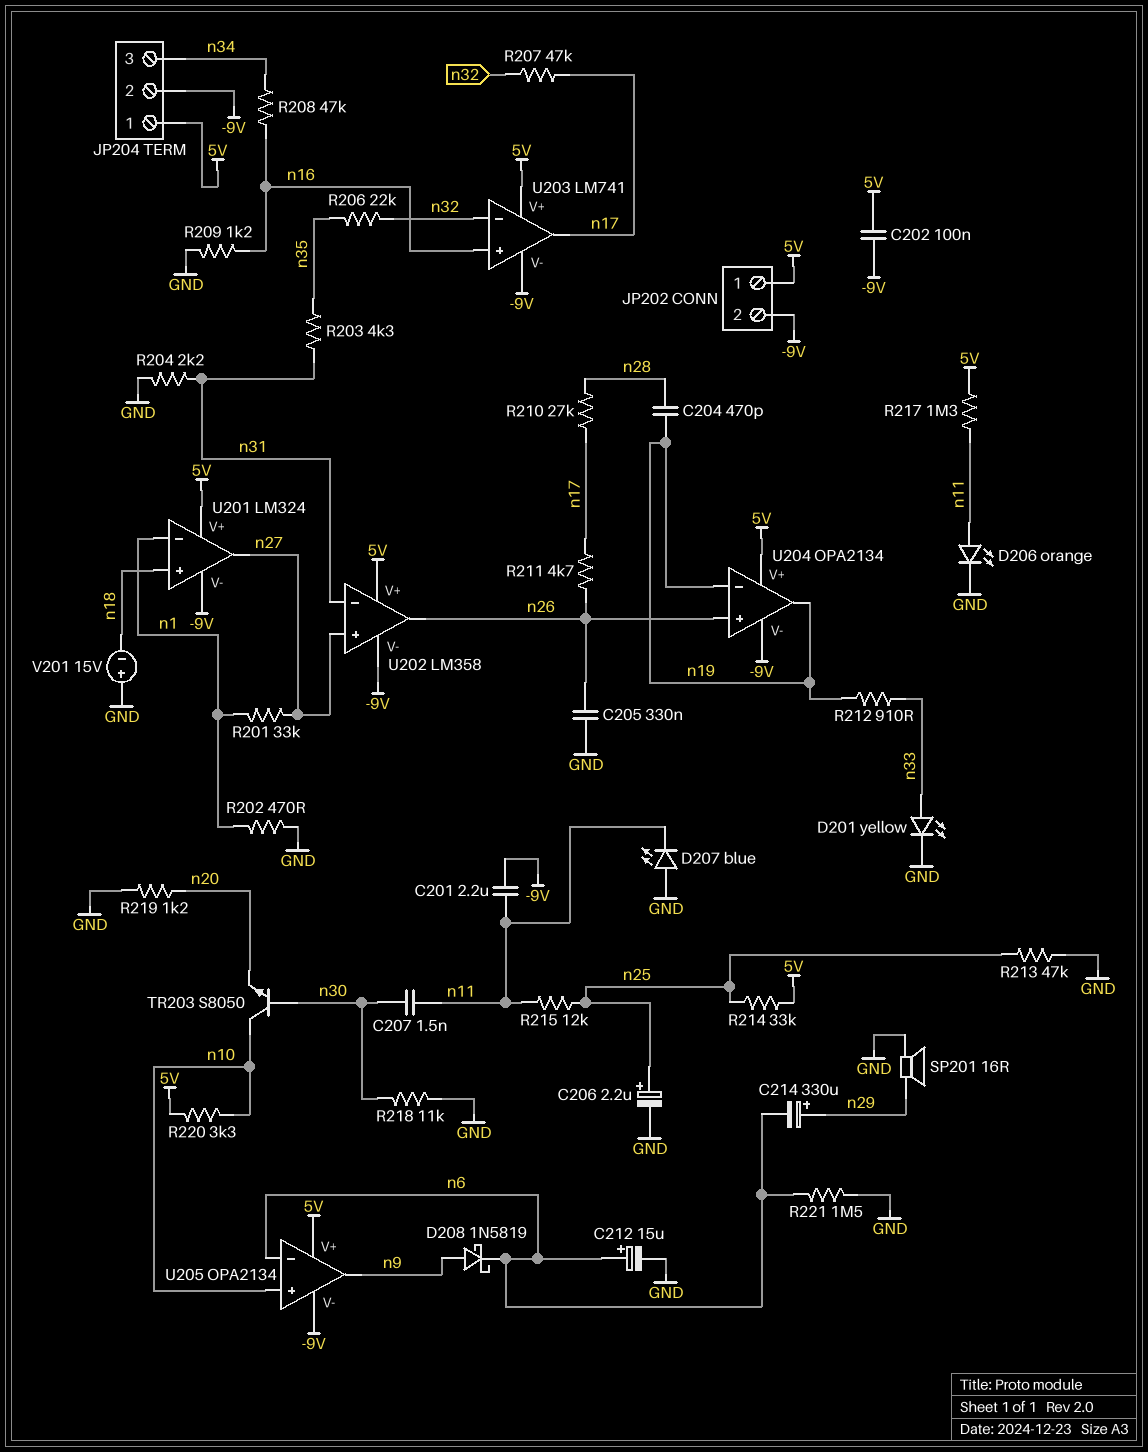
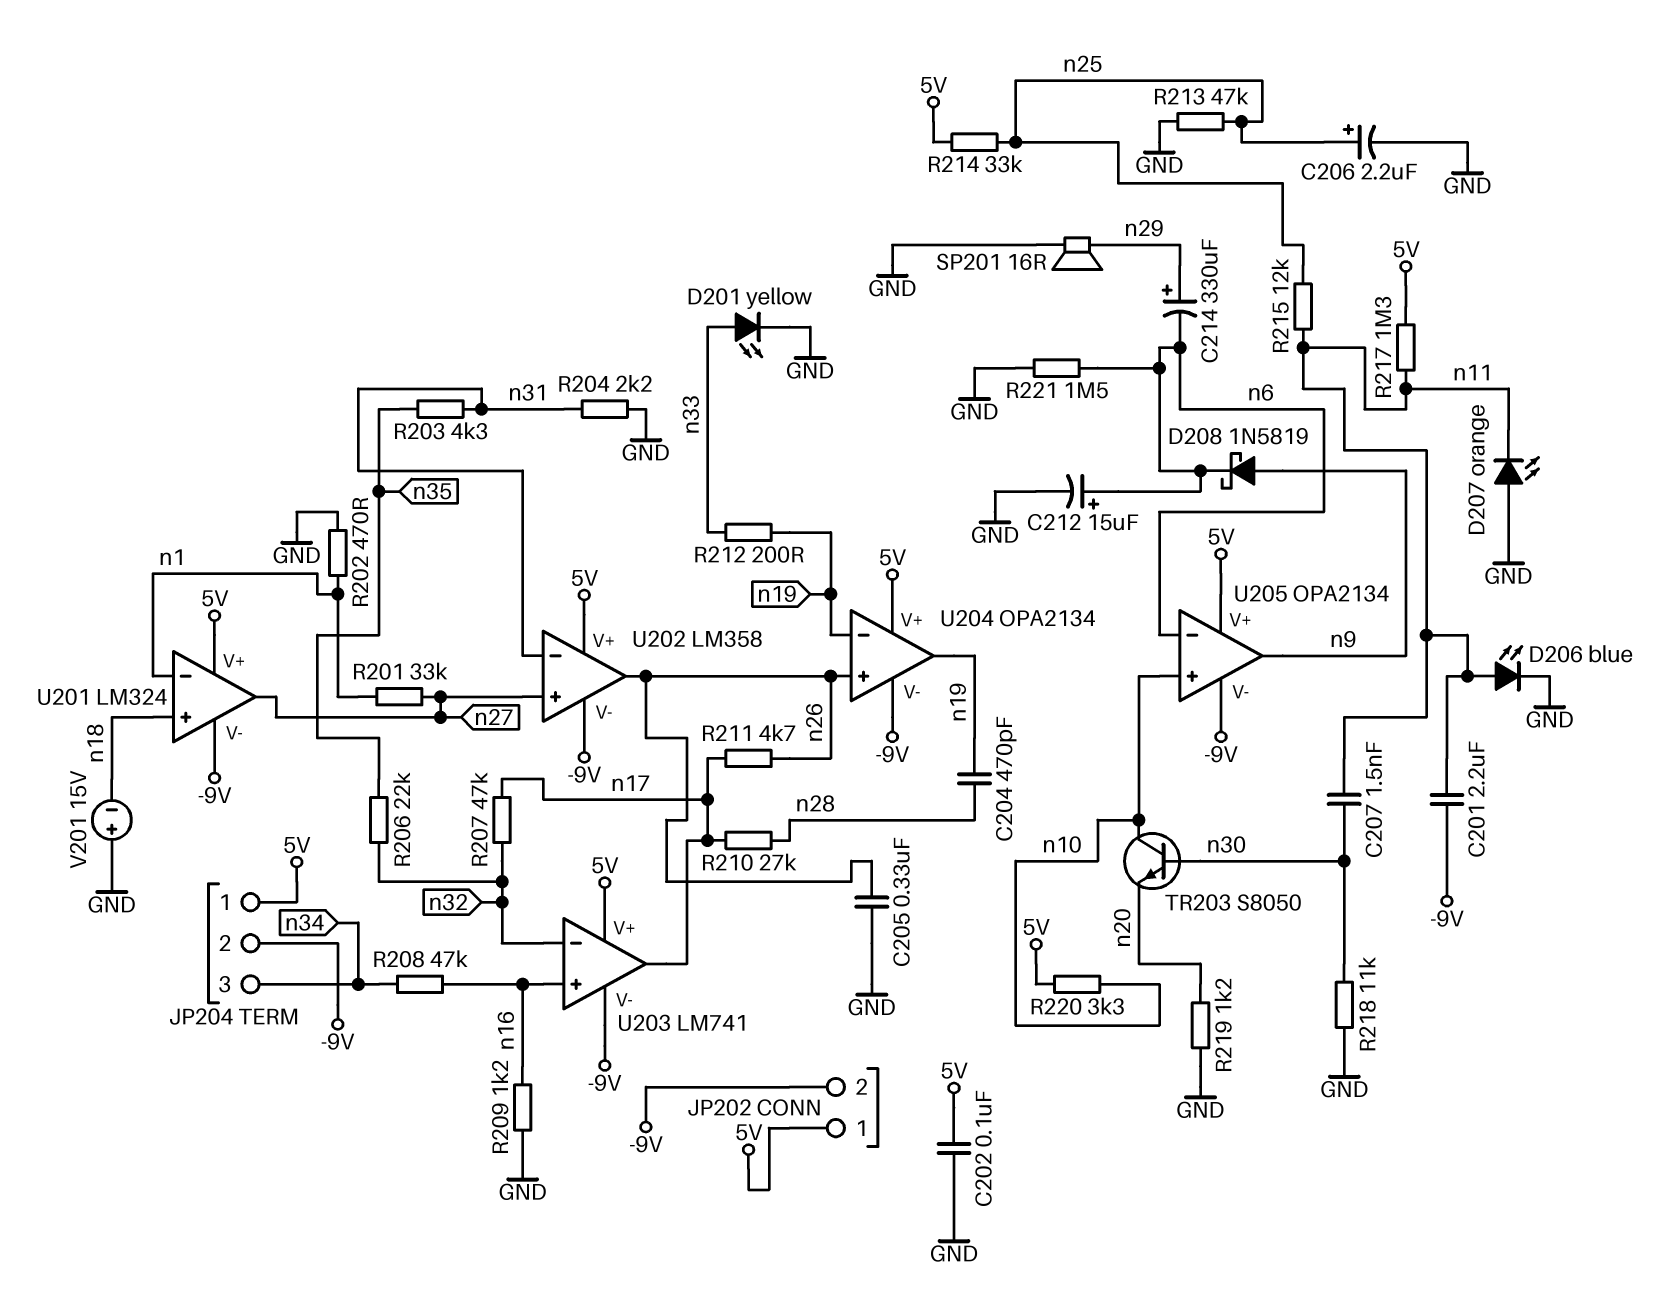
C202: 100nF (-9V, 5V) -> 100nF (5V, GND)
D206: LED orange (A n11, K GND) -> LED blue (A n11, K GND)
D207: LED blue (A GND, K n11) -> LED orange (A GND, K n11)
R212: 910 (n19, n33) -> 200 (n19, n33)

